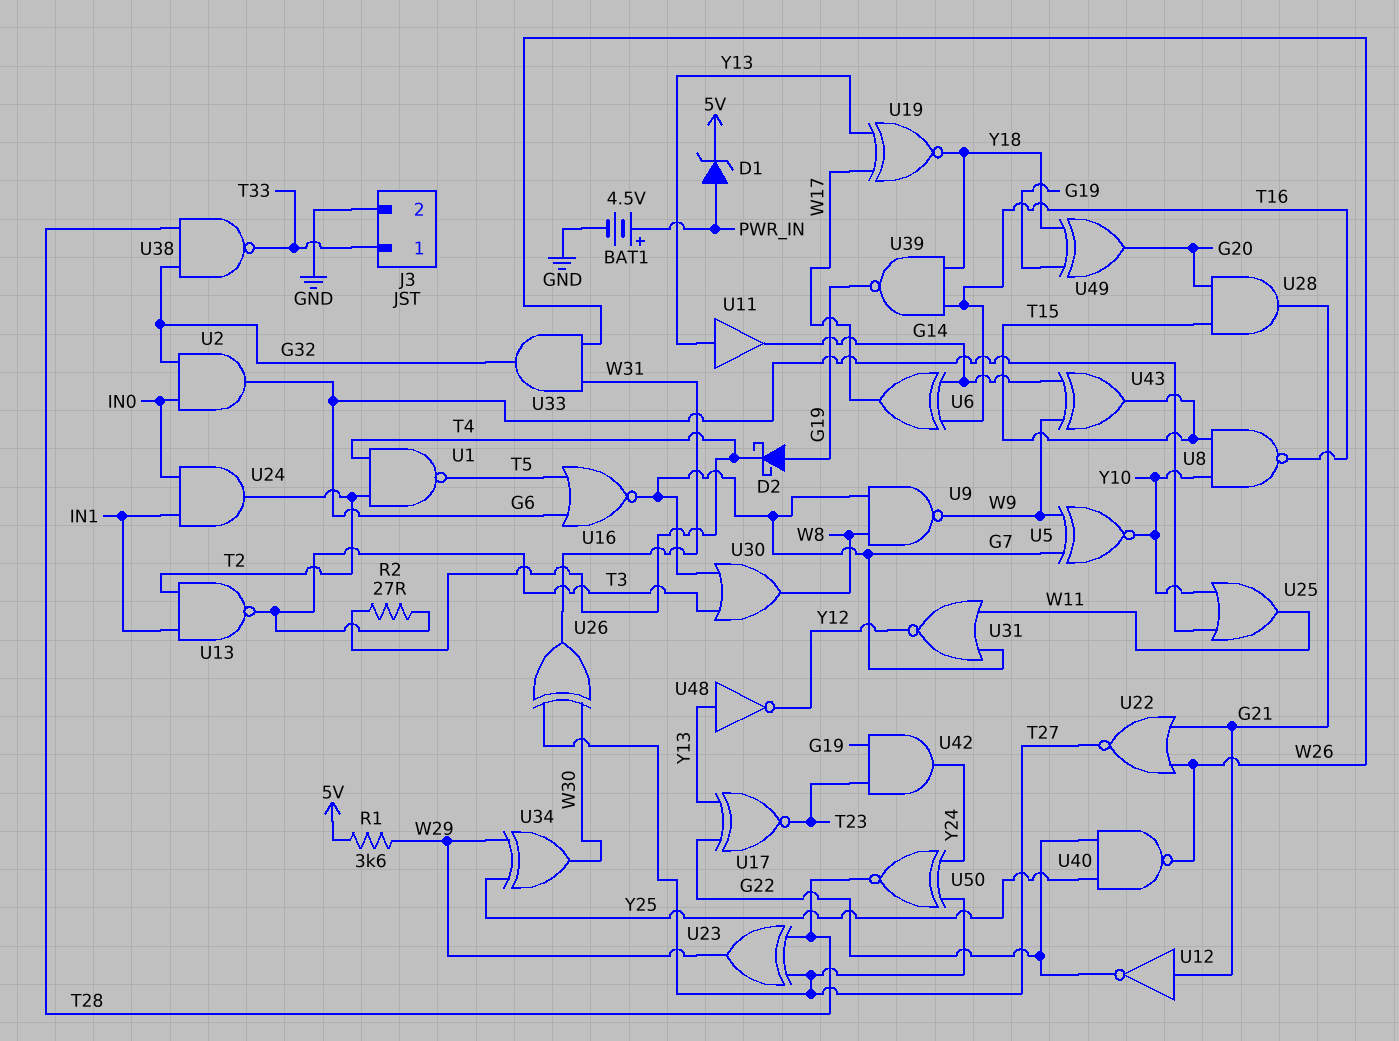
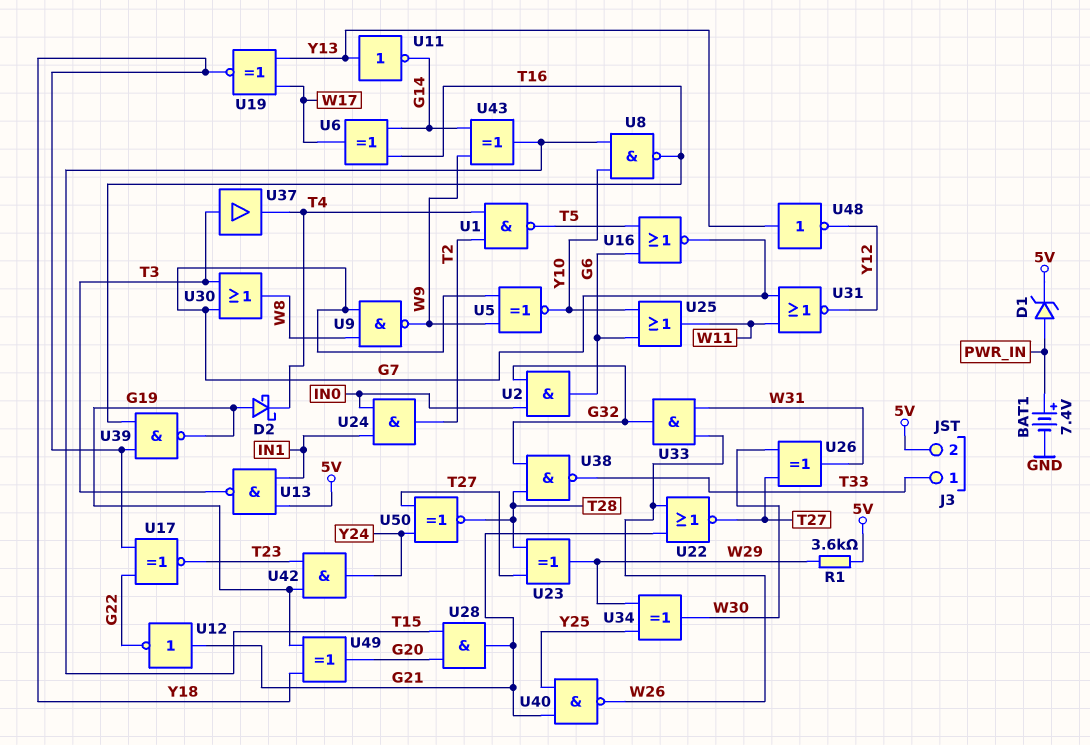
BAT1: 4.5V (plus PWR_IN, minus GND) -> 7.4V (plus PWR_IN, minus GND)
J3 pin 2: GND -> 5V
R2: 27 (T3, T4) -> none
U11: buffer (in Y13, out G14) -> NOT (in Y13, out G14)
U13: NAND (in IN1, in T2, out T3) -> NAND (in 5V, in IN1, out T3)
U17: XNOR (in G22, in Y13, out T23) -> XNOR (in G22, in Y18, out T23)
U37: none -> buffer (in T3, out T4)
U40: NAND (in G22, in Y25, out W26) -> NAND (in G21, in Y25, out W26)

